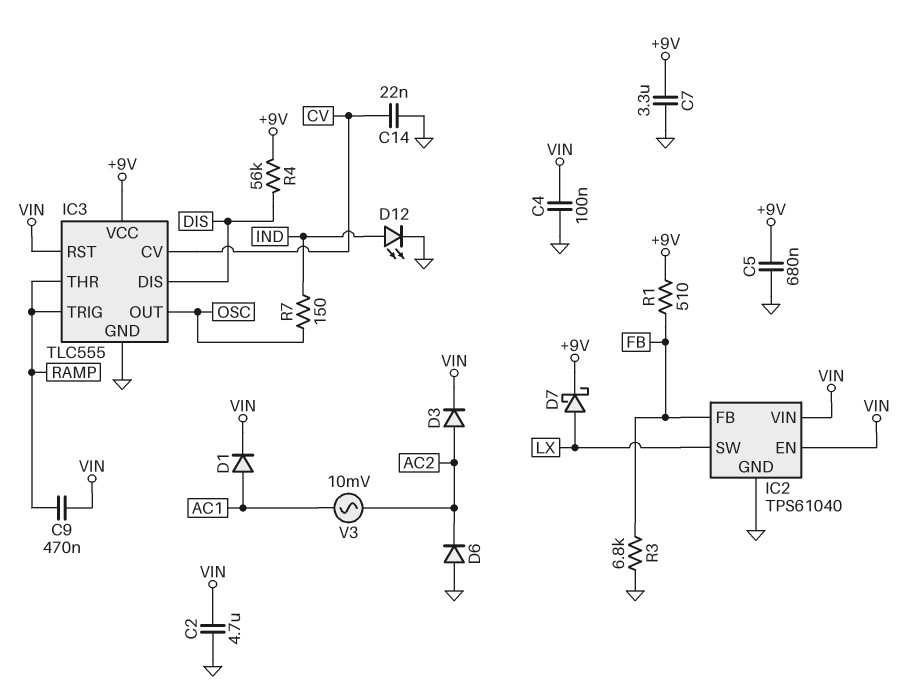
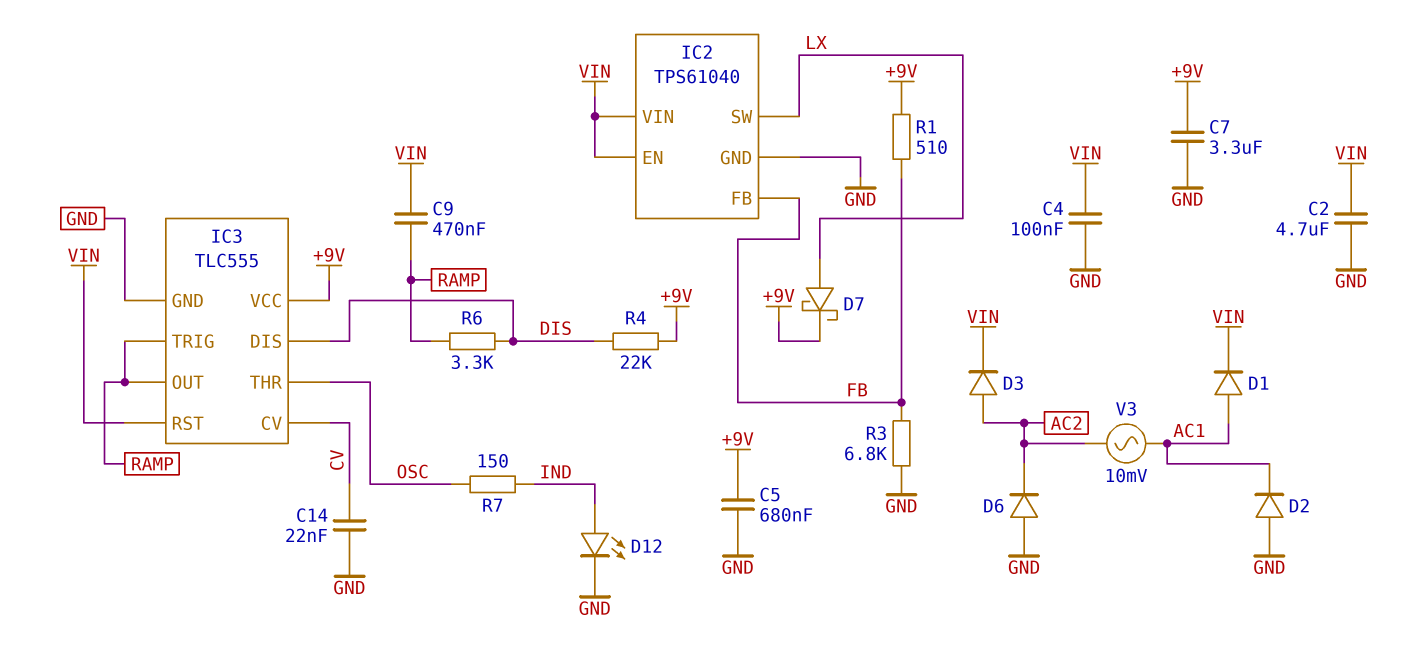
D2: none -> diode (A GND, K AC1)
IC3 pin OUT: OSC -> RAMP
IC3 pin THR: RAMP -> OSC
R4: 56k (+9V, DIS) -> 22k (+9V, DIS)
R6: none -> 3.3k (DIS, RAMP)

